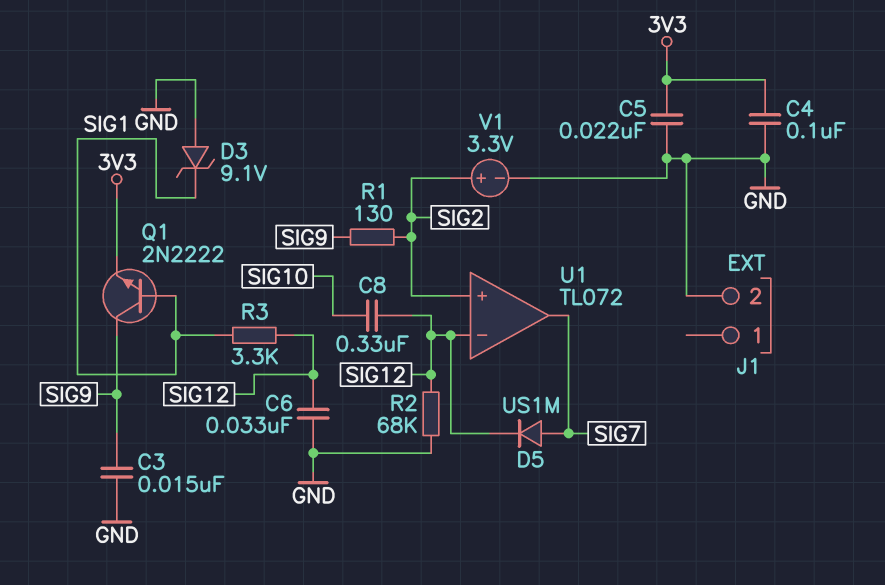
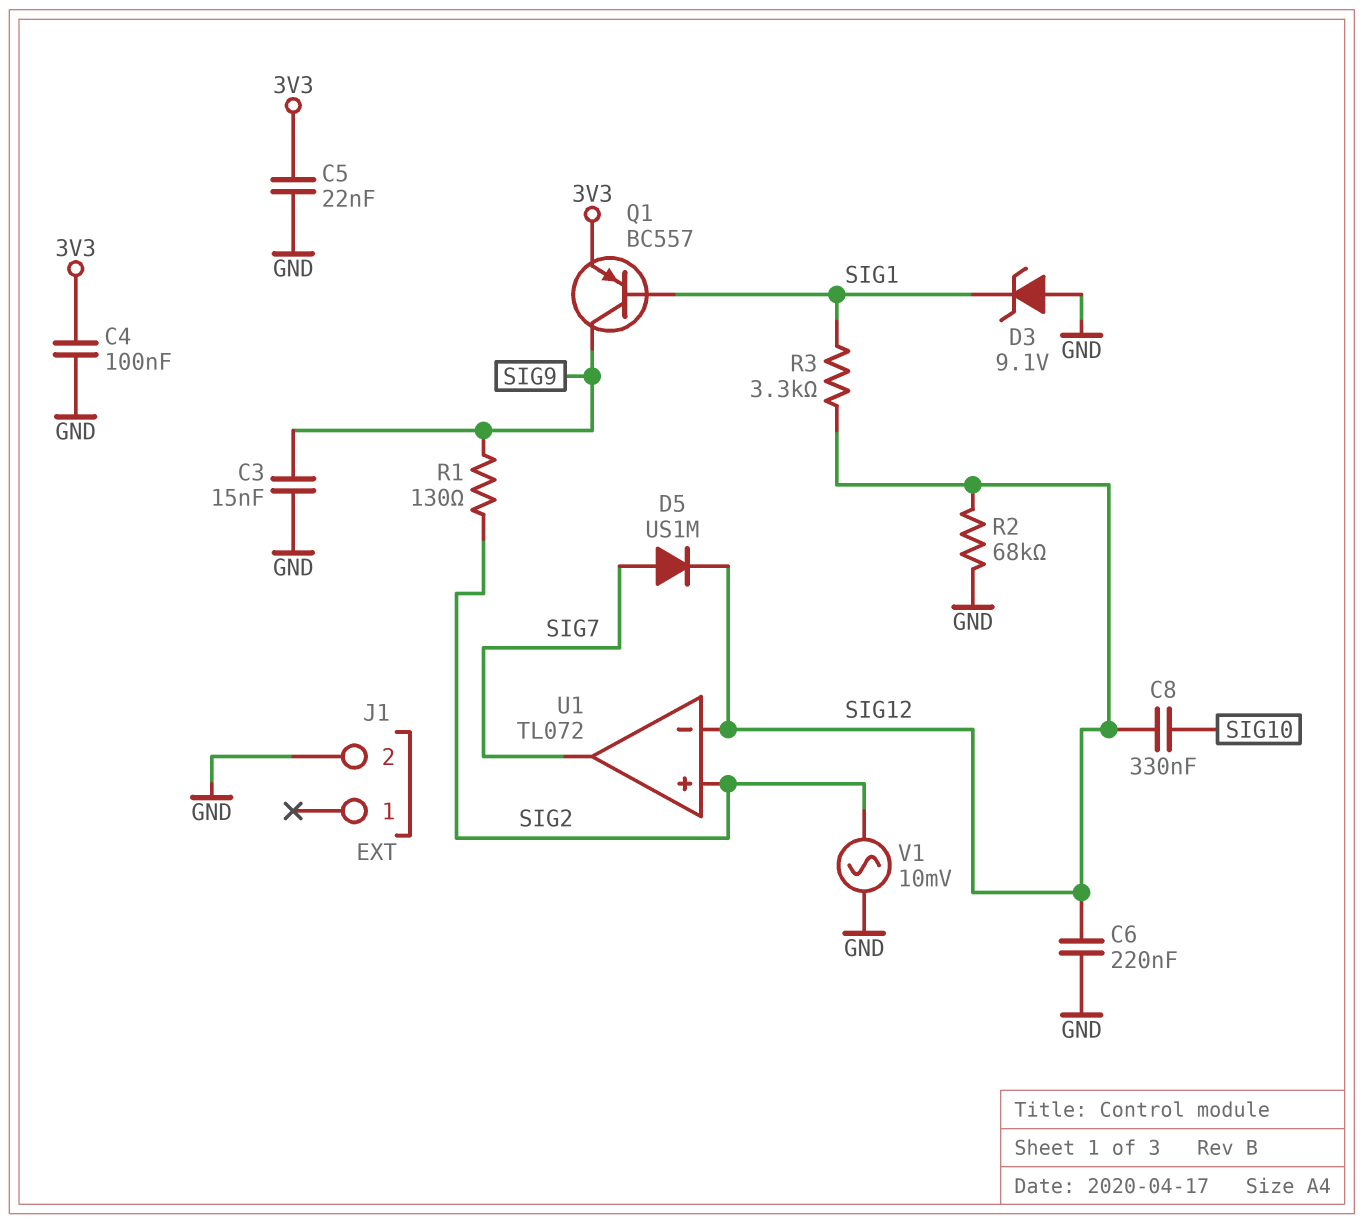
C6: 33nF (GND, SIG12) -> 220nF (GND, SIG12)
Q1: NPN 2N2222 (B SIG1, C SIG9, E 3V3) -> PNP BC557 (B SIG1, C SIG9, E 3V3)
V1: 3.3V (plus SIG2, minus GND) -> AC 10mV (GND, SIG2)

